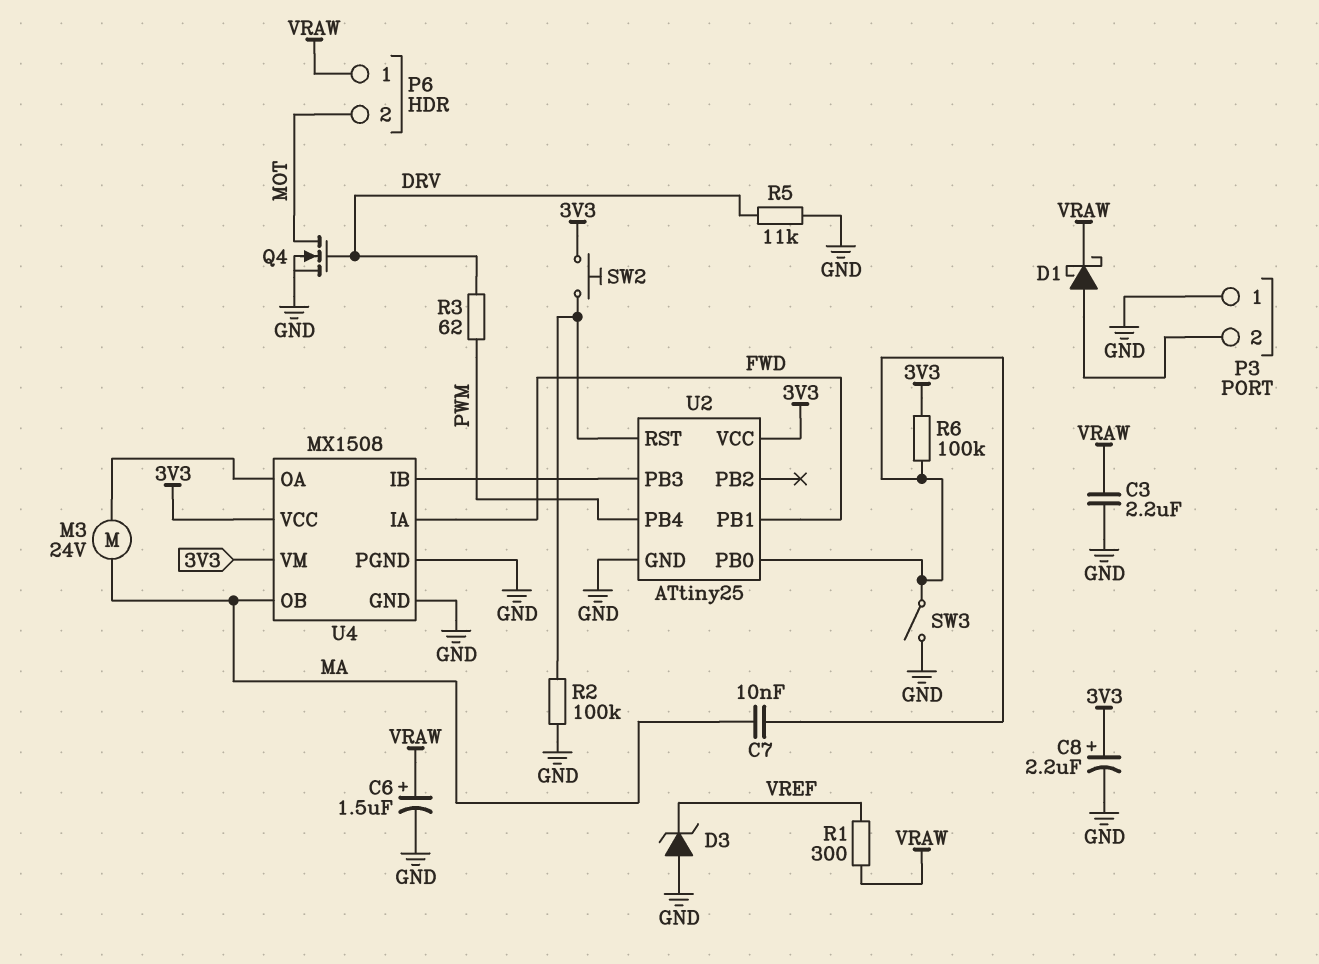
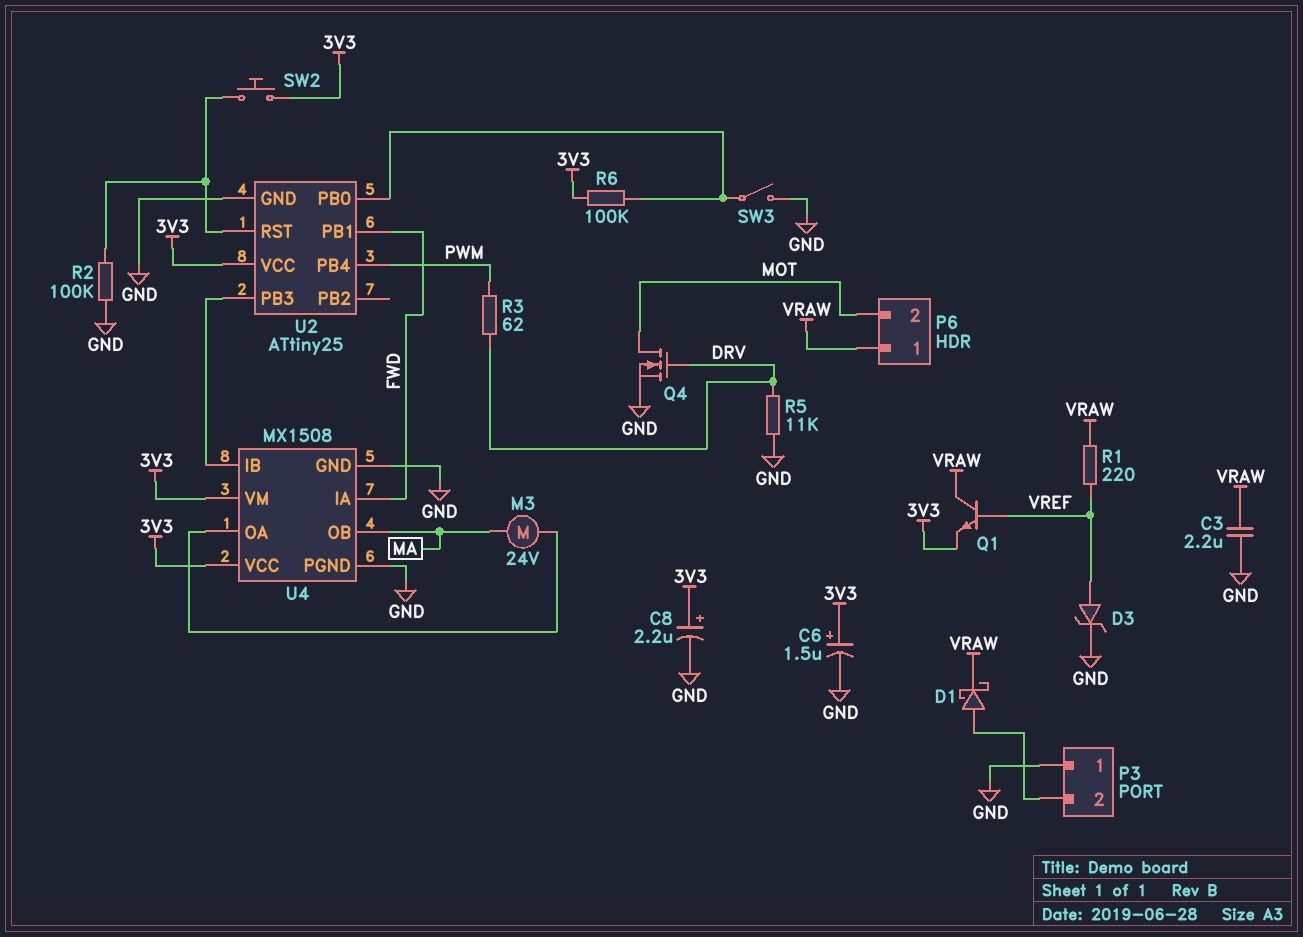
C6: 1.5uF (plus VRAW, minus GND) -> 1.5uF (plus 3V3, minus GND)
C7: 10nF (MA, U2/PB0) -> none
D3: zener (A GND, K VREF) -> zener (A VREF, K GND)
Q1: none -> NPN (B VREF, C VRAW, E 3V3)
R1: 300 (VRAW, VREF) -> 220 (VRAW, VREF)

